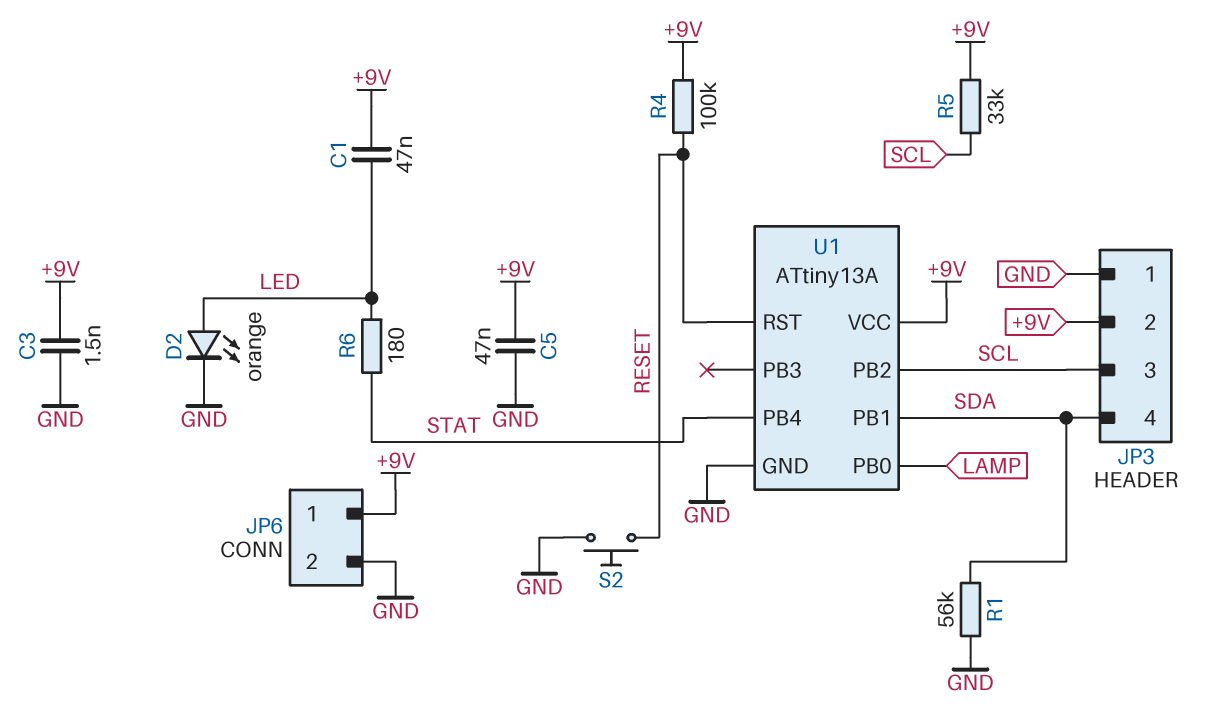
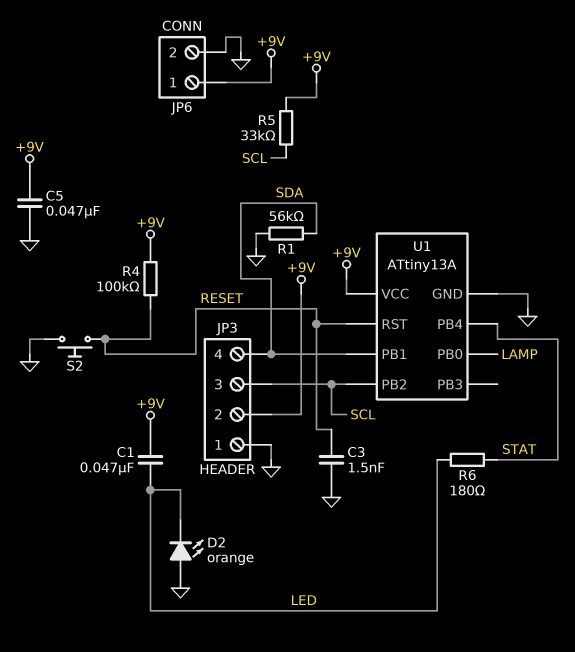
C3: 1.5nF (+9V, GND) -> 1.5nF (GND, RESET)
D2: LED orange (A LED, K GND) -> LED orange (A GND, K LED)

